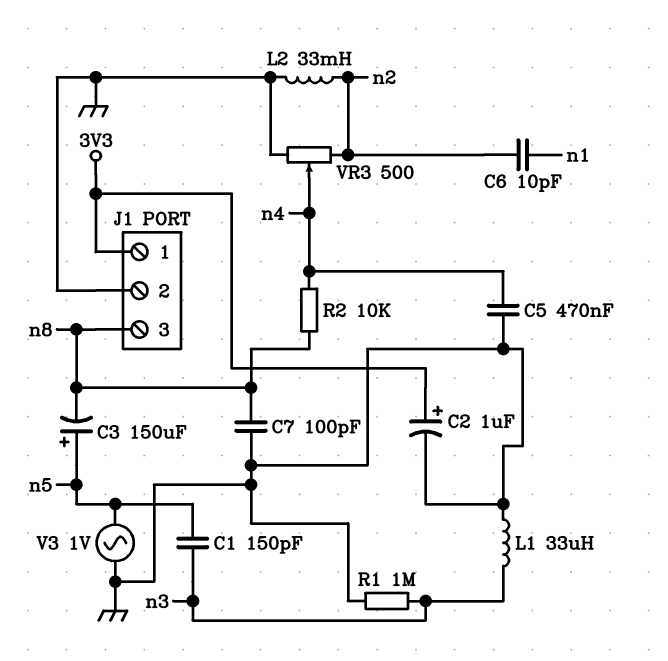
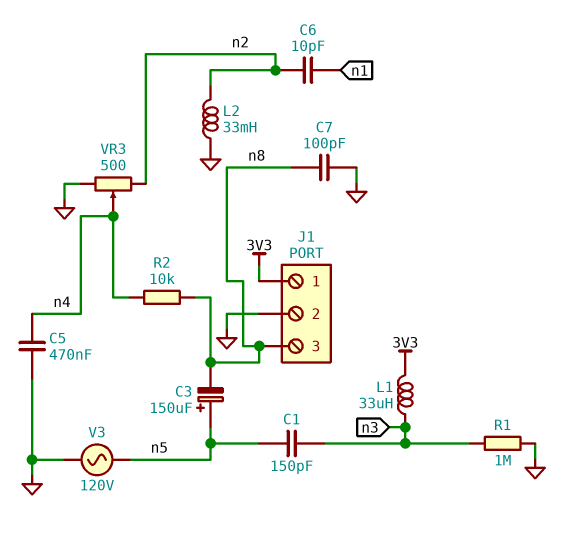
C2: 1uF (plus 3V3, minus GND) -> none
L1: 33uH (GND, n3) -> 33uH (3V3, n3)
V3: AC 1V (GND, n5) -> AC 120V (GND, n5)

